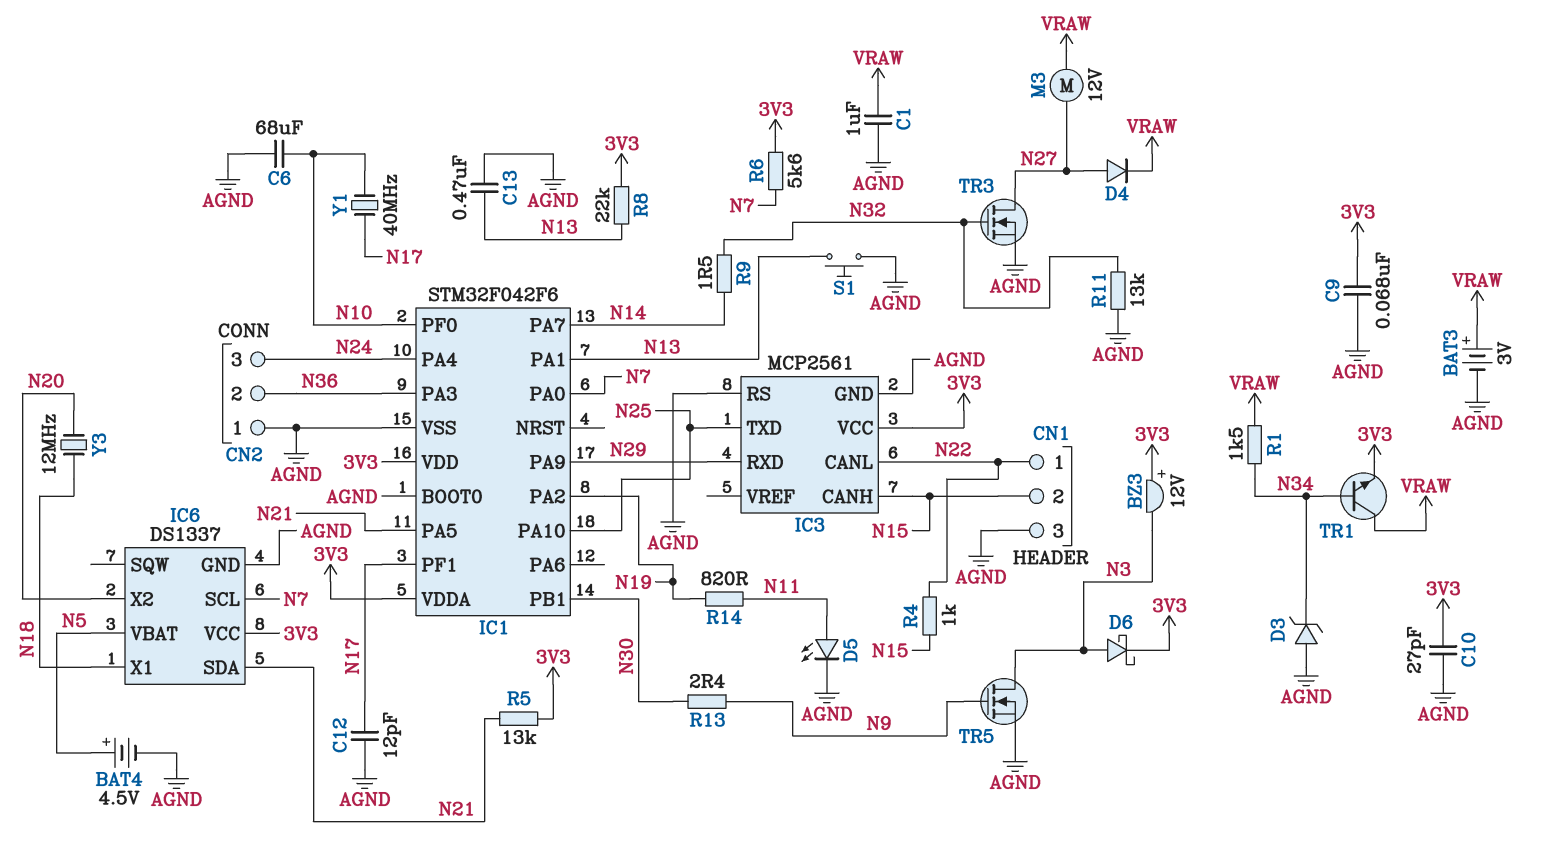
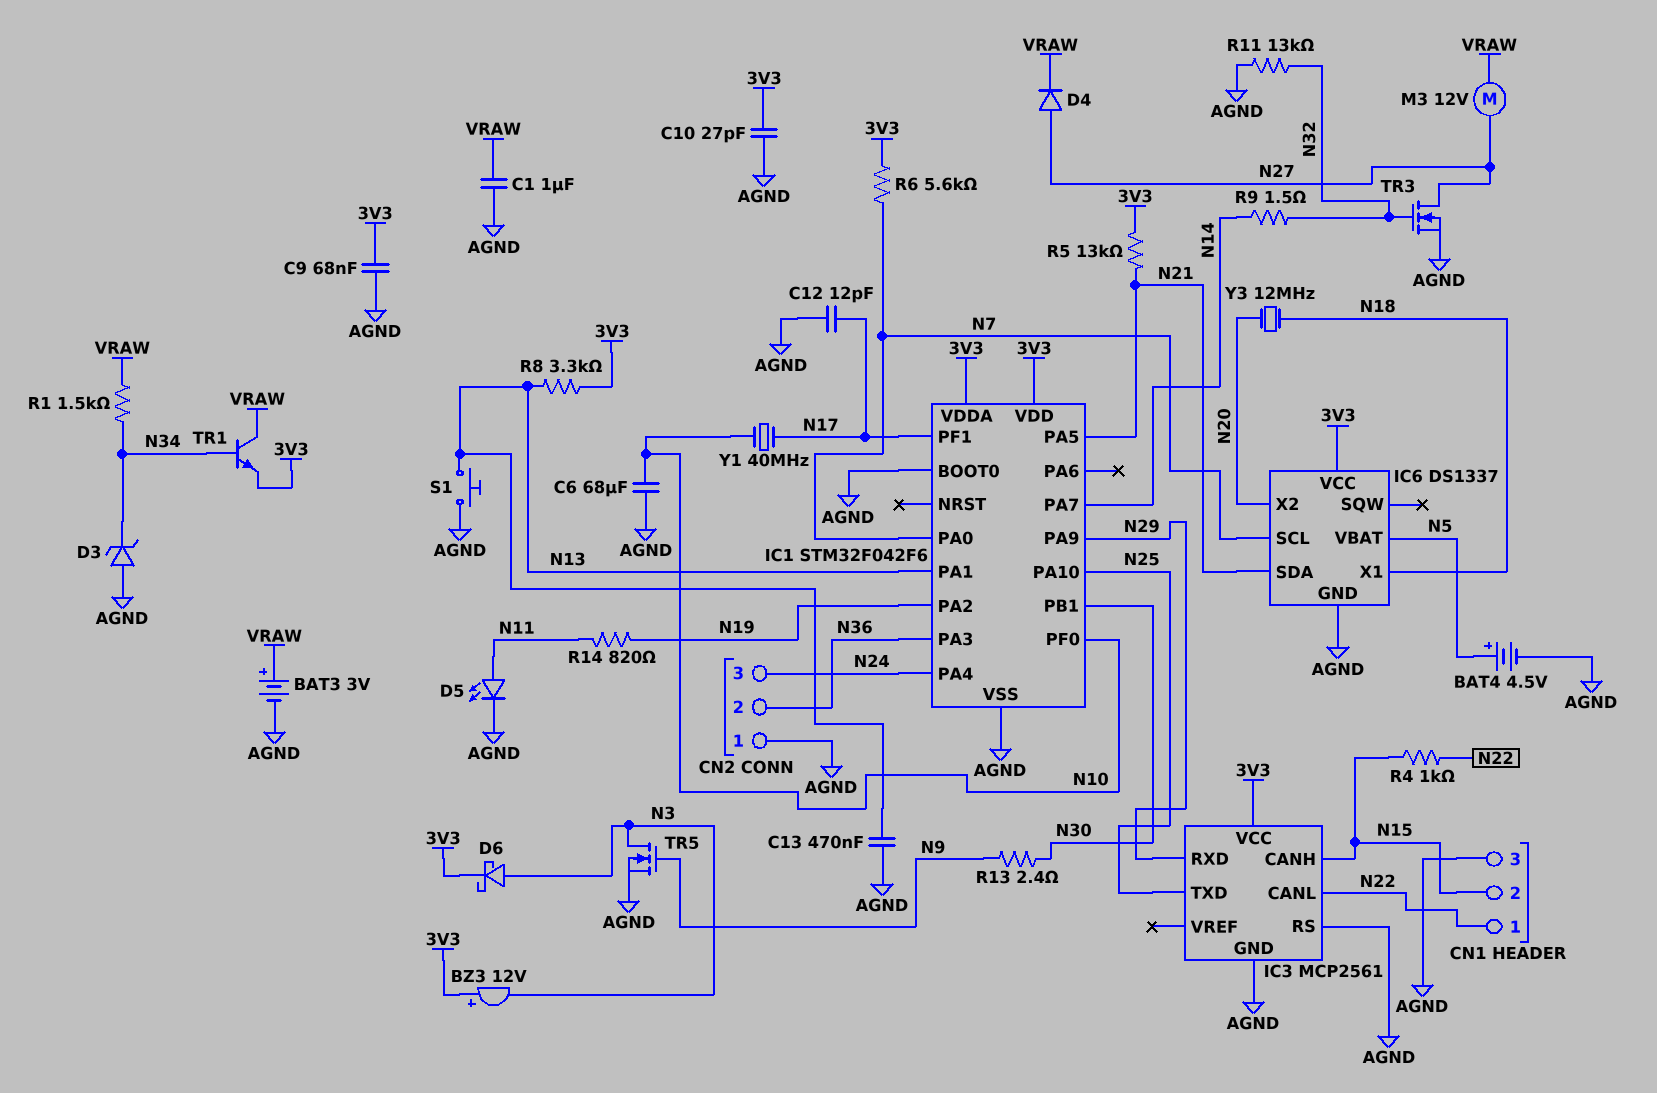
R8: 22k (3V3, N13) -> 3.3k (3V3, N13)

